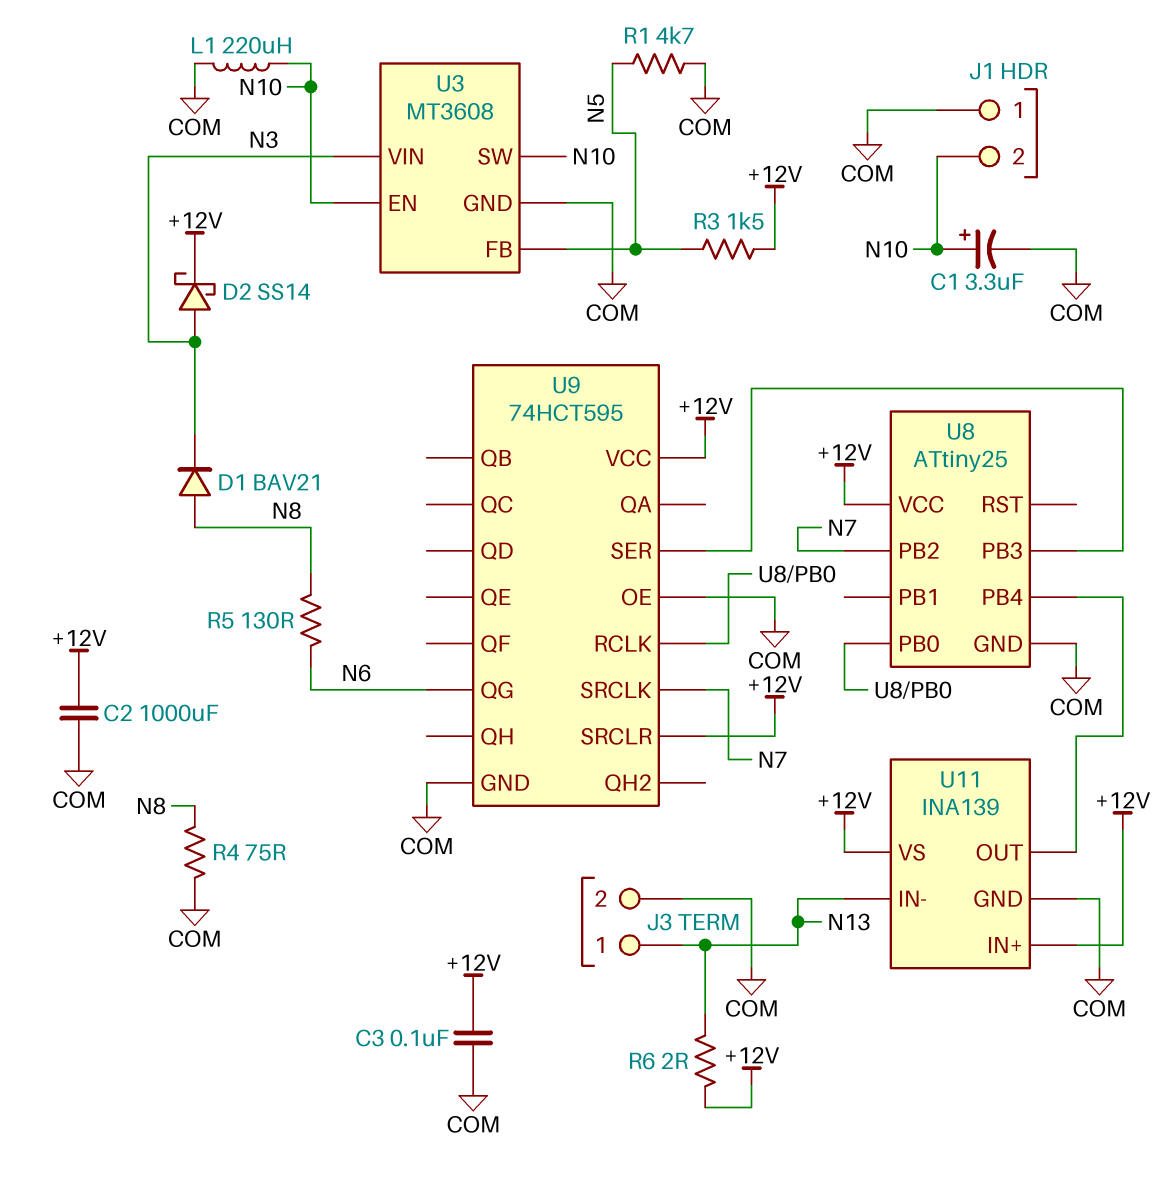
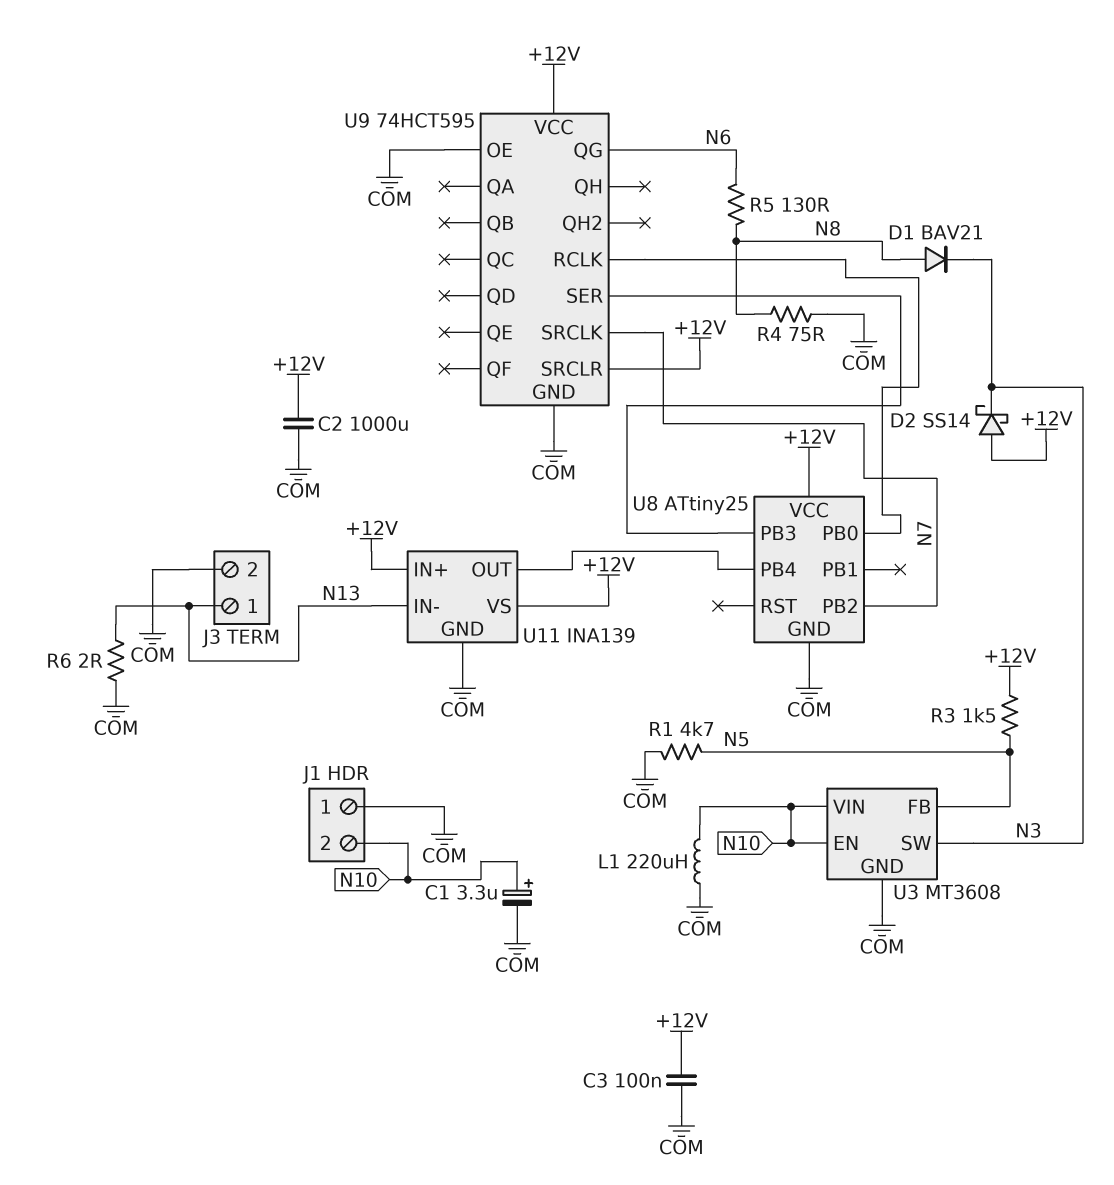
D2: schottky SS14 (A N3, K +12V) -> schottky SS14 (A +12V, K N3)
R6: 2 (+12V, N13) -> 2 (COM, N13)
U3 pin SW: N10 -> N3
U3 pin VIN: N3 -> N10

